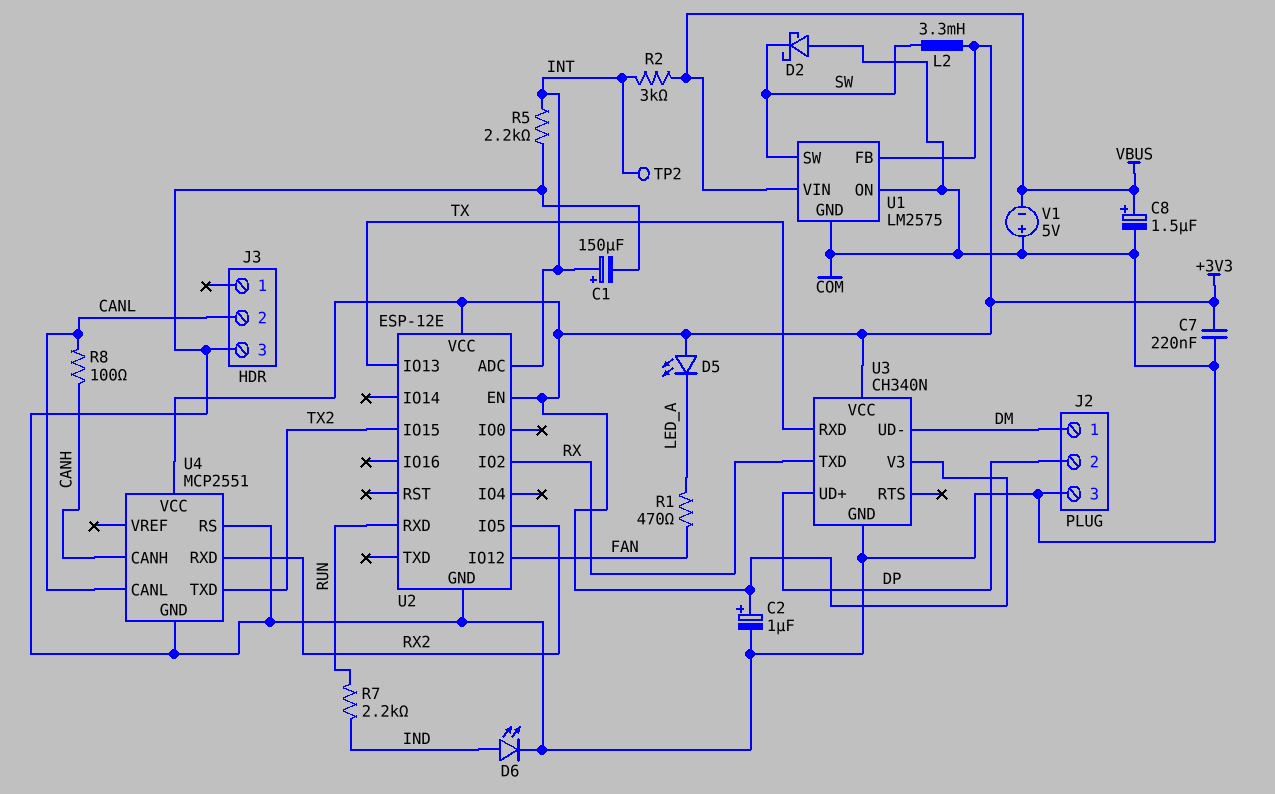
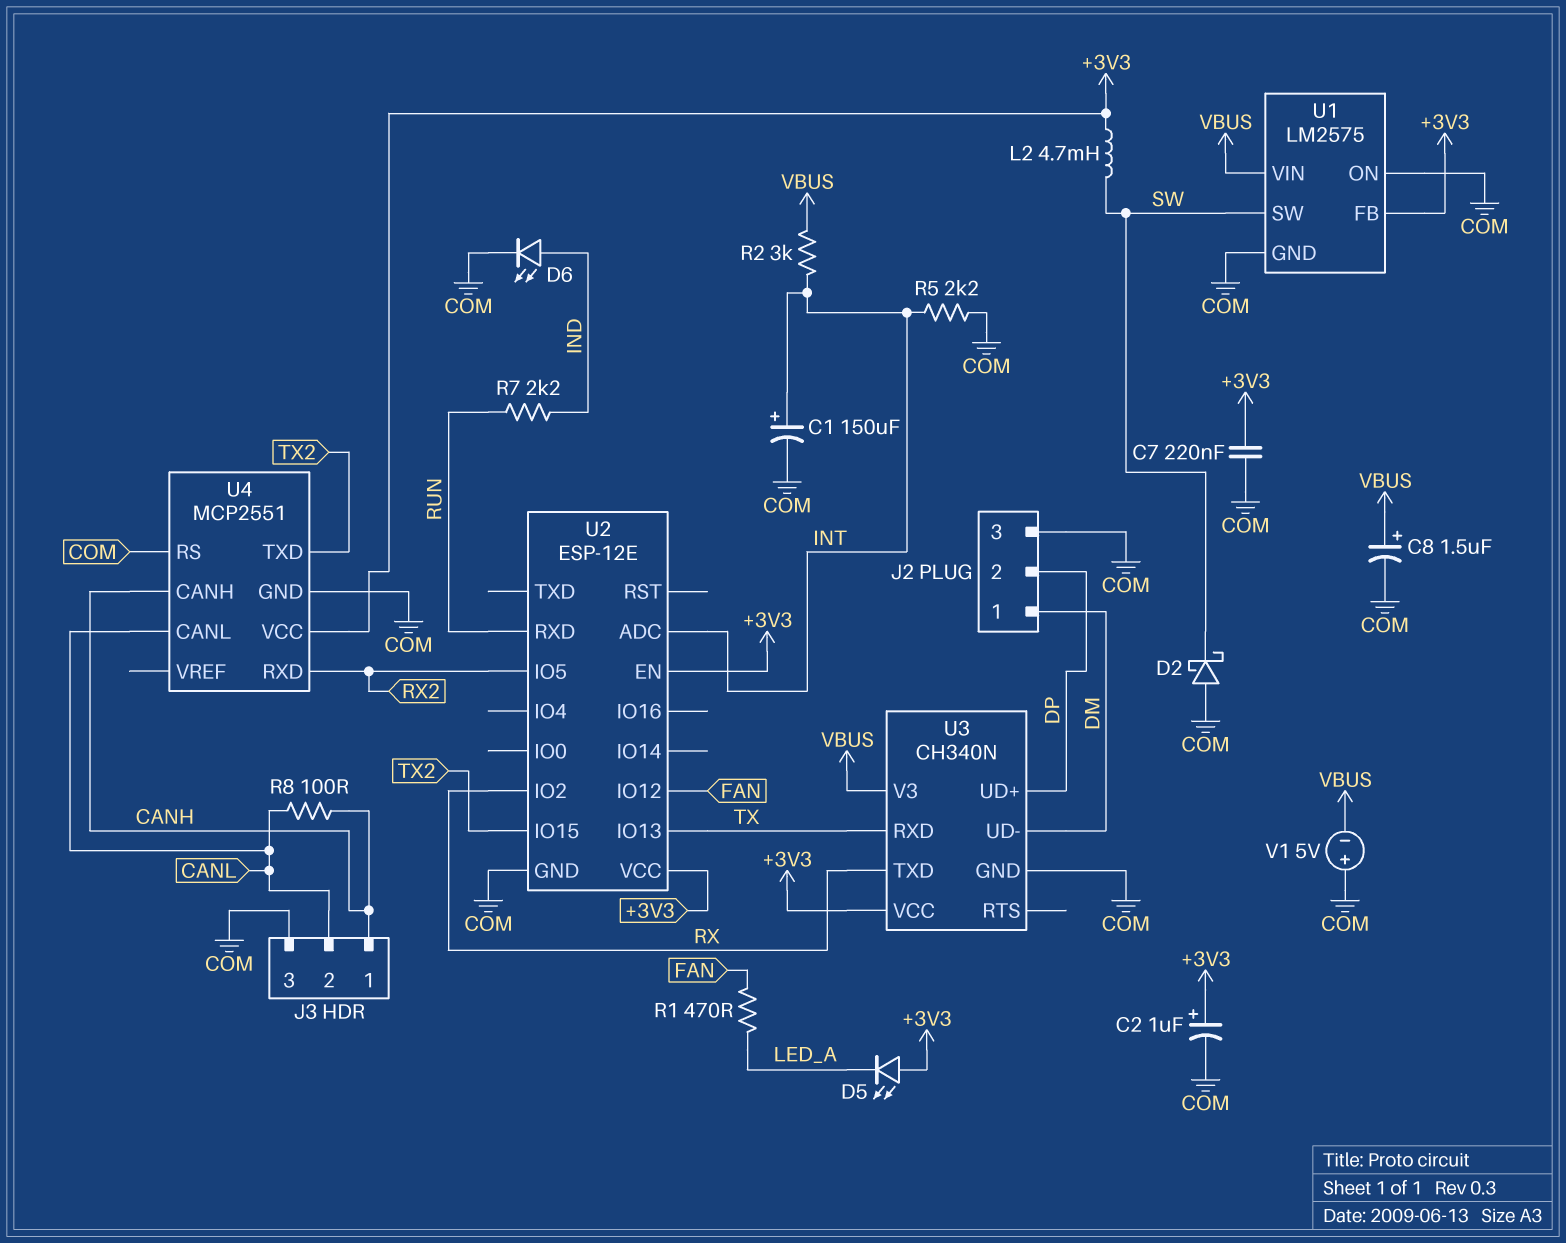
J3 pin 1: none -> CANH
L2: 3.3mH (+3V3, SW) -> 4.7mH (+3V3, SW)
TP2: test point (INT) -> none
U3 pin V3: +3V3 -> VBUS

